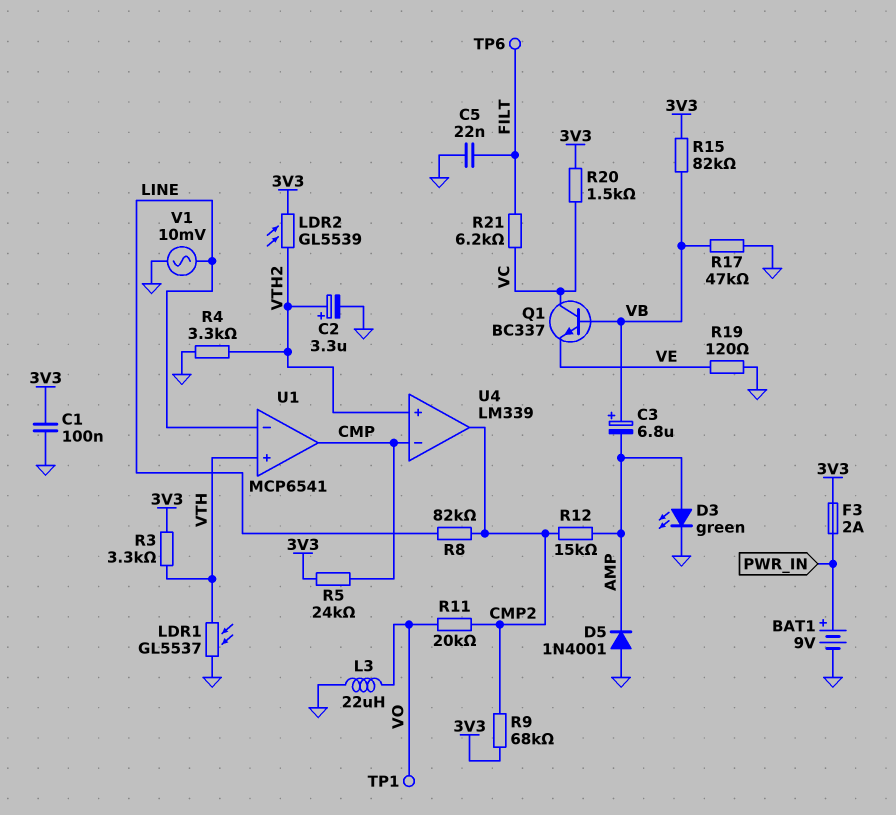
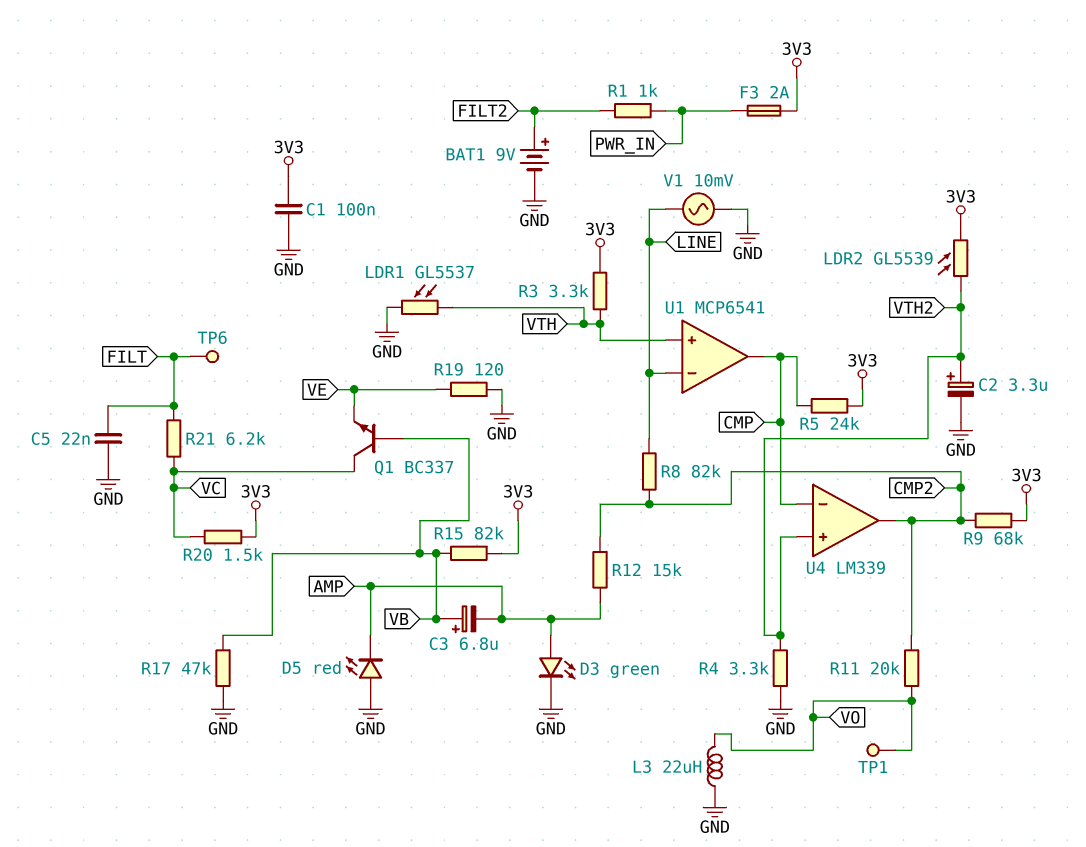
BAT1: 9V (plus PWR_IN, minus GND) -> 9V (plus FILT2, minus GND)
D5: diode 1N4001 (A GND, K AMP) -> LED red (A GND, K AMP)
R1: none -> 1k (FILT2, PWR_IN)

